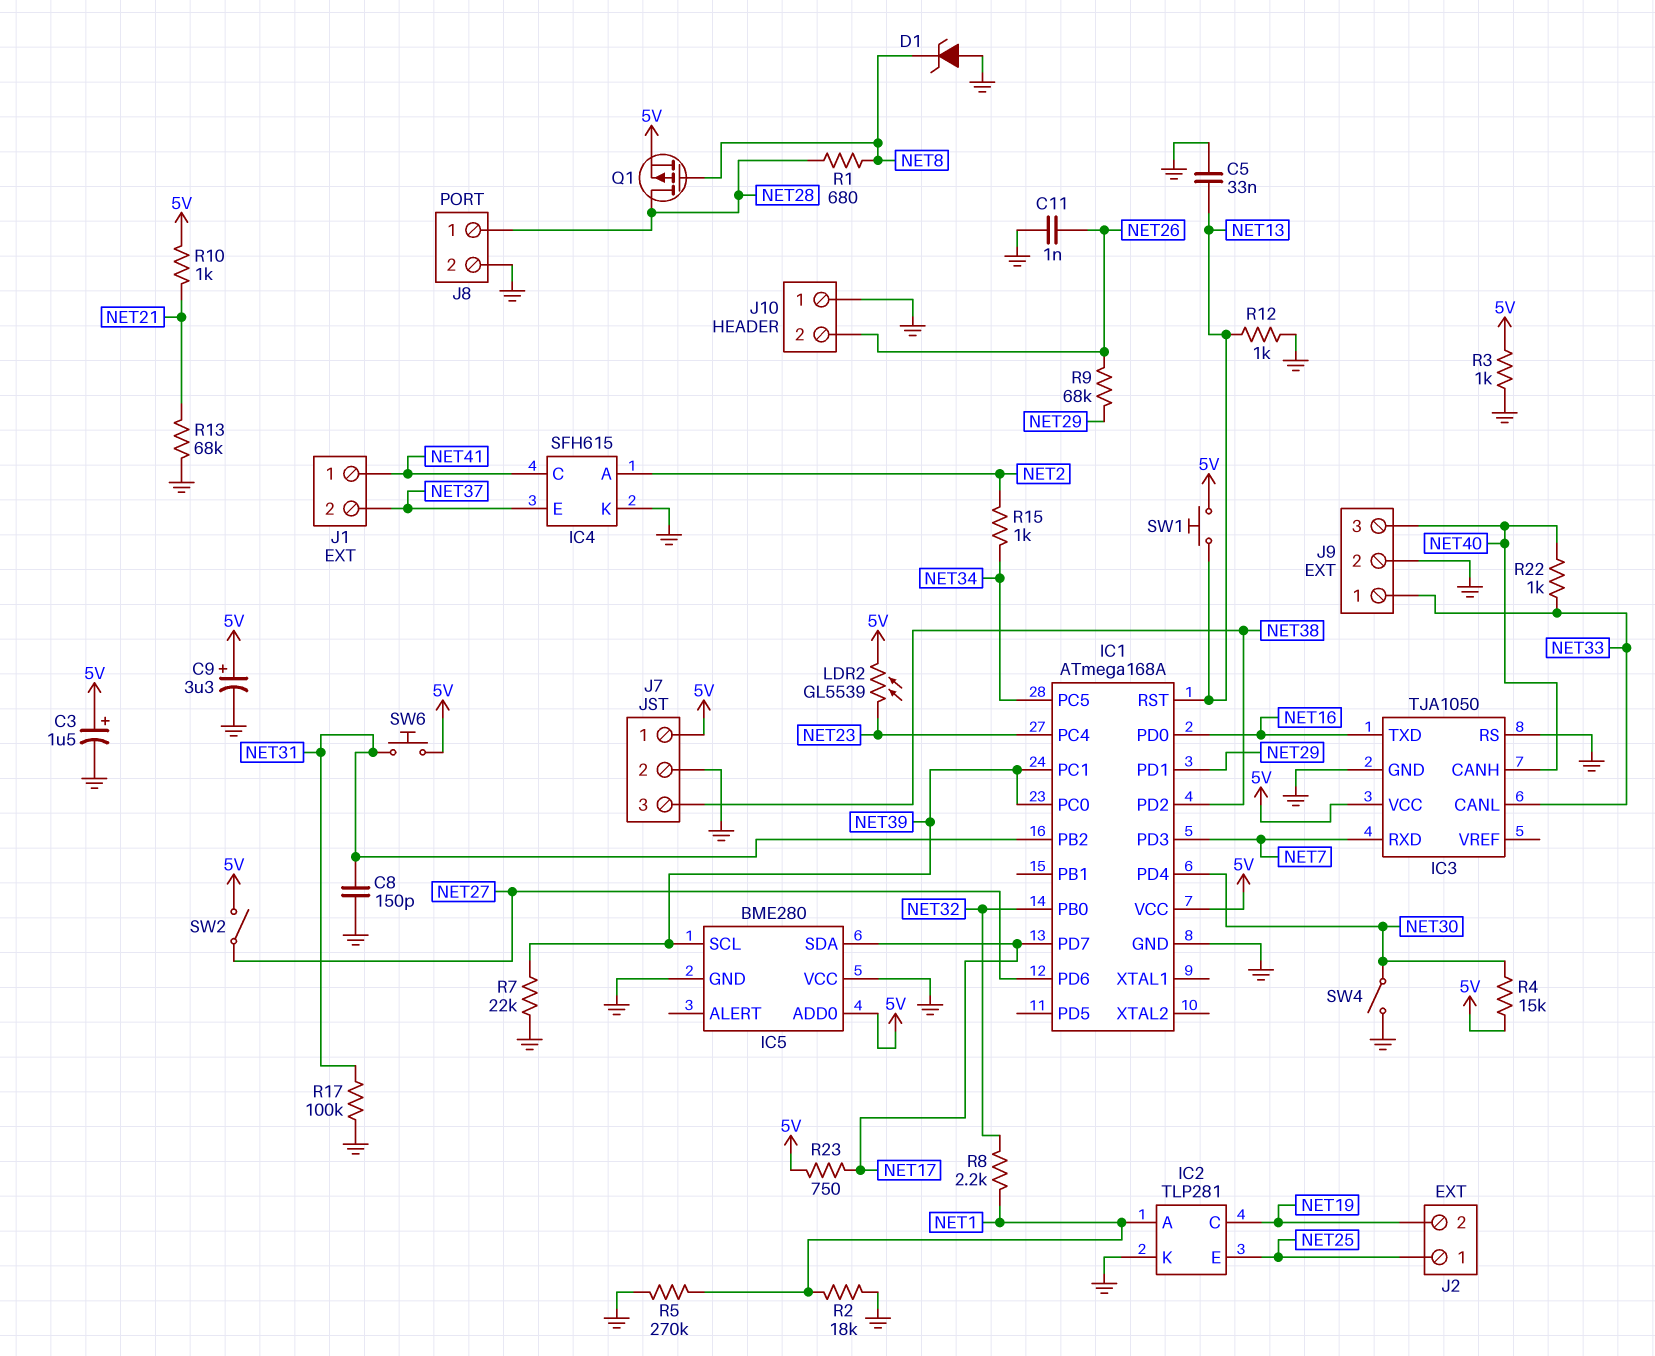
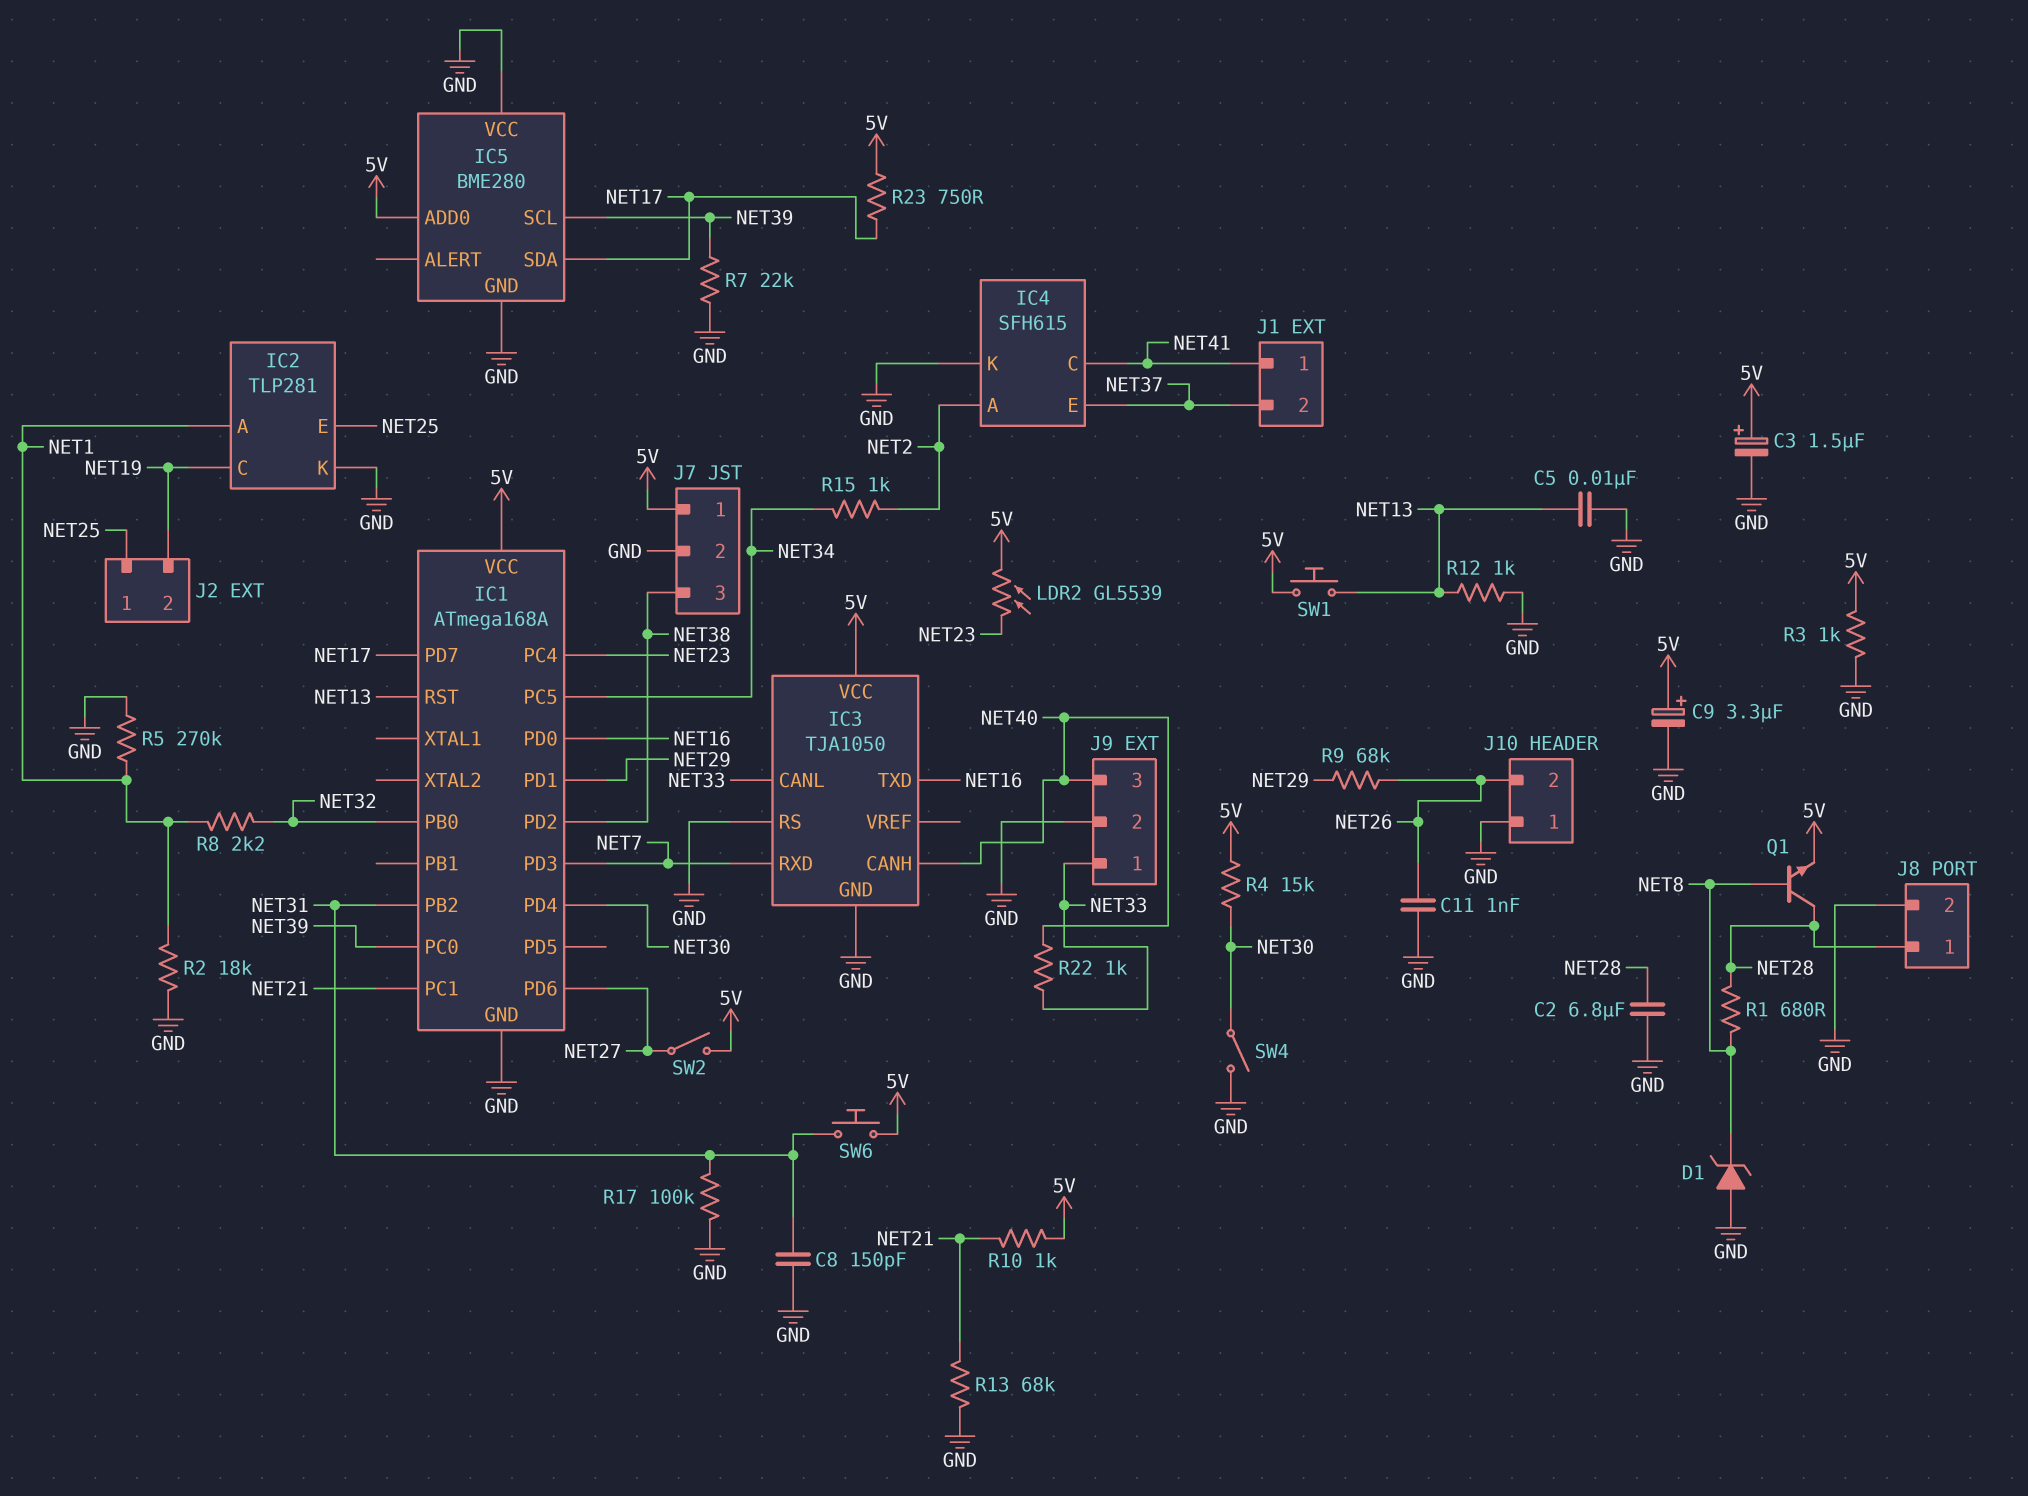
C2: none -> 6.8uF (GND, NET28)
C5: 33nF (GND, NET13) -> 10nF (GND, NET13)
IC1 pin PC1: NET39 -> NET21
Q1: PMOS (G NET8, D NET28, S 5V) -> NPN (B NET8, C NET28, E 5V)

